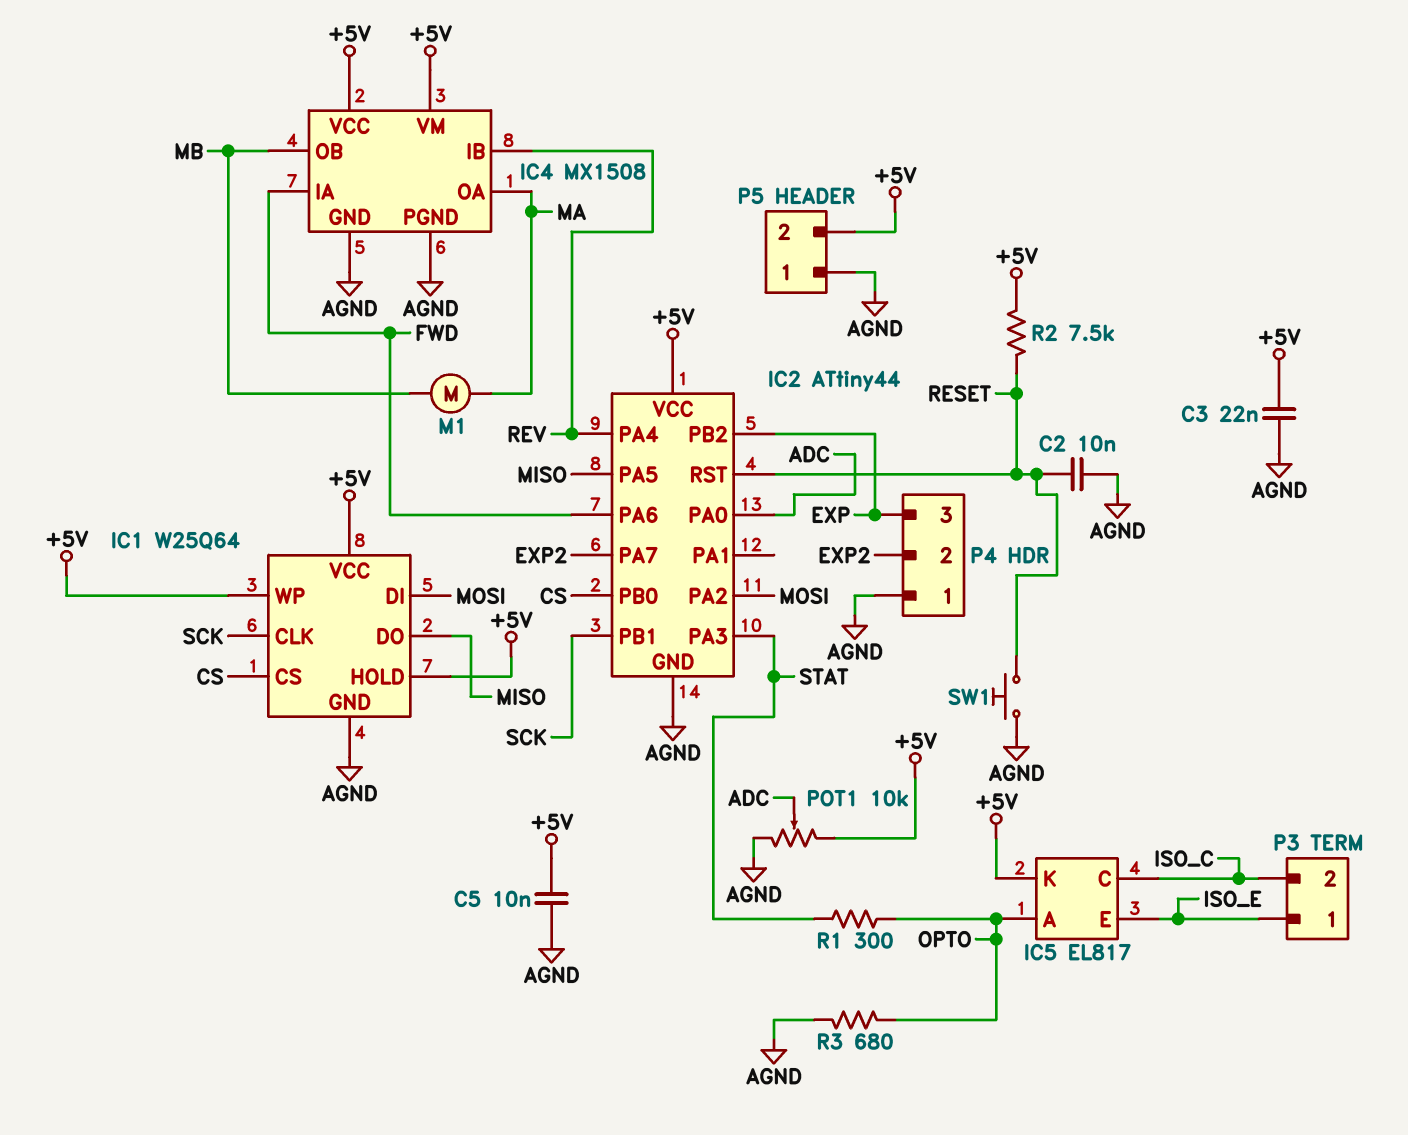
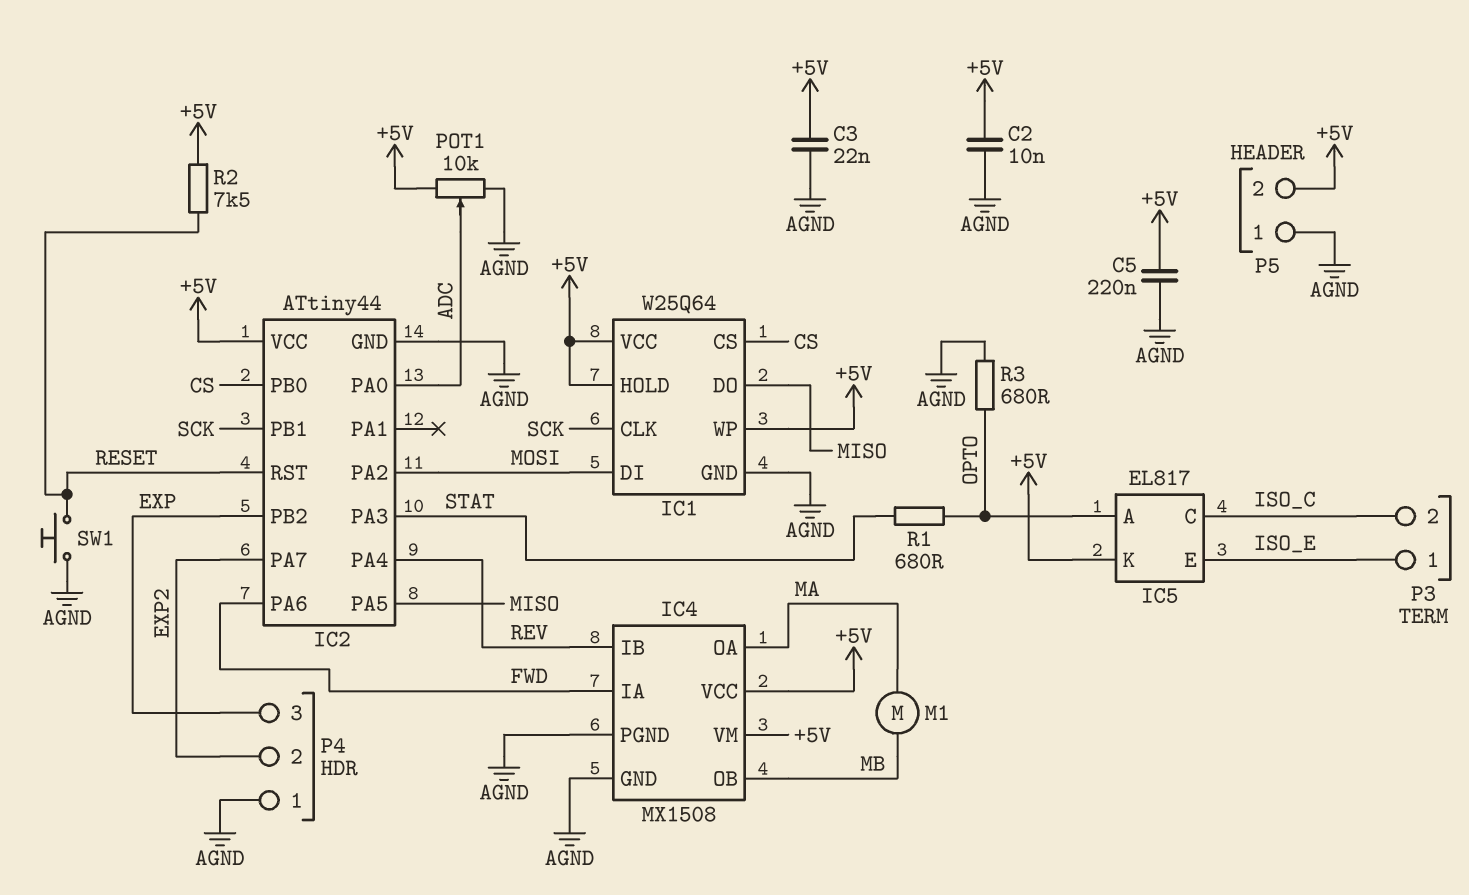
C2: 10nF (AGND, RESET) -> 10nF (+5V, AGND)
C5: 10nF (+5V, AGND) -> 220nF (+5V, AGND)
R1: 300 (OPTO, STAT) -> 680 (OPTO, STAT)

